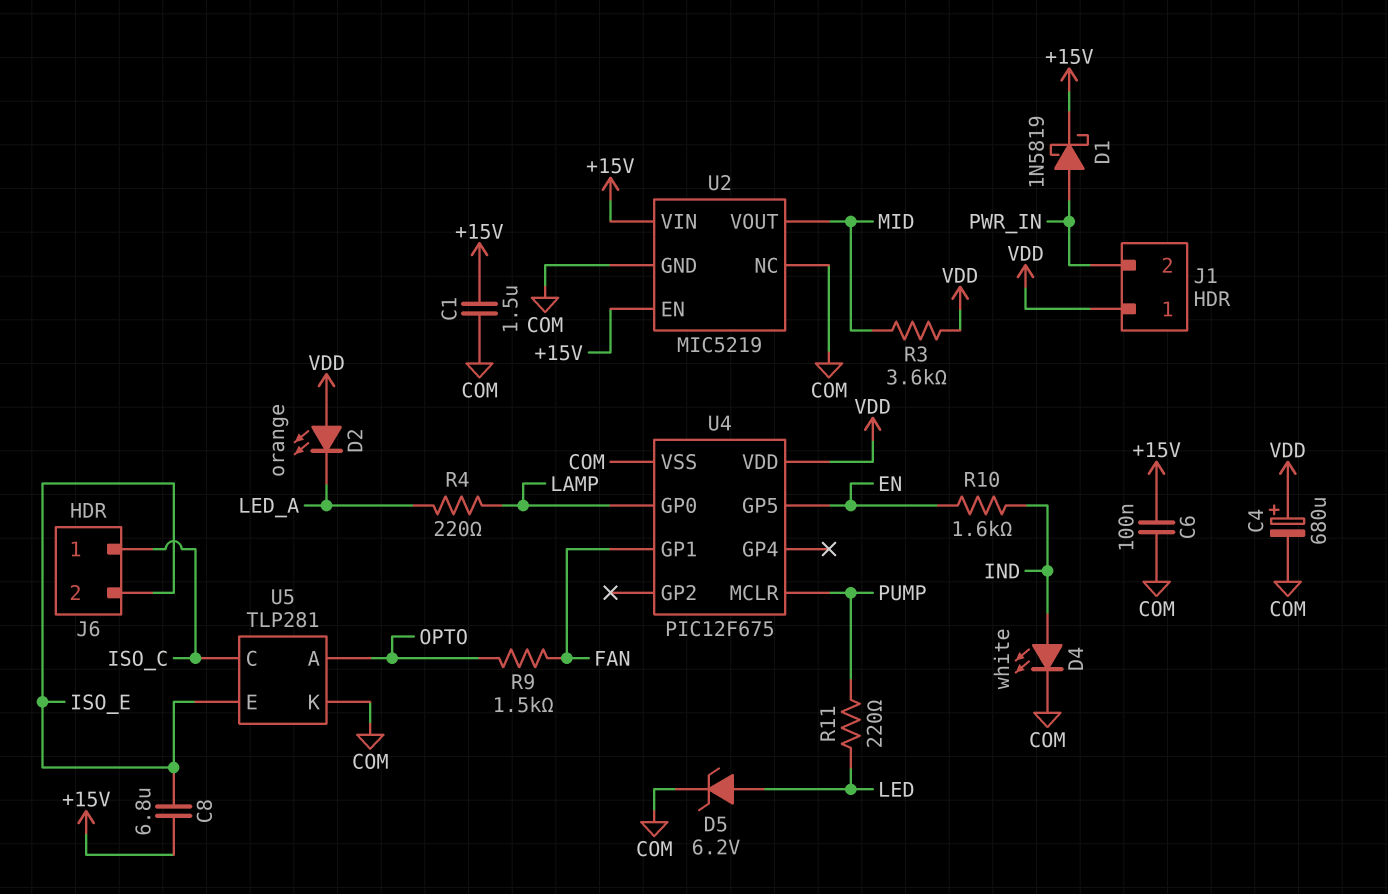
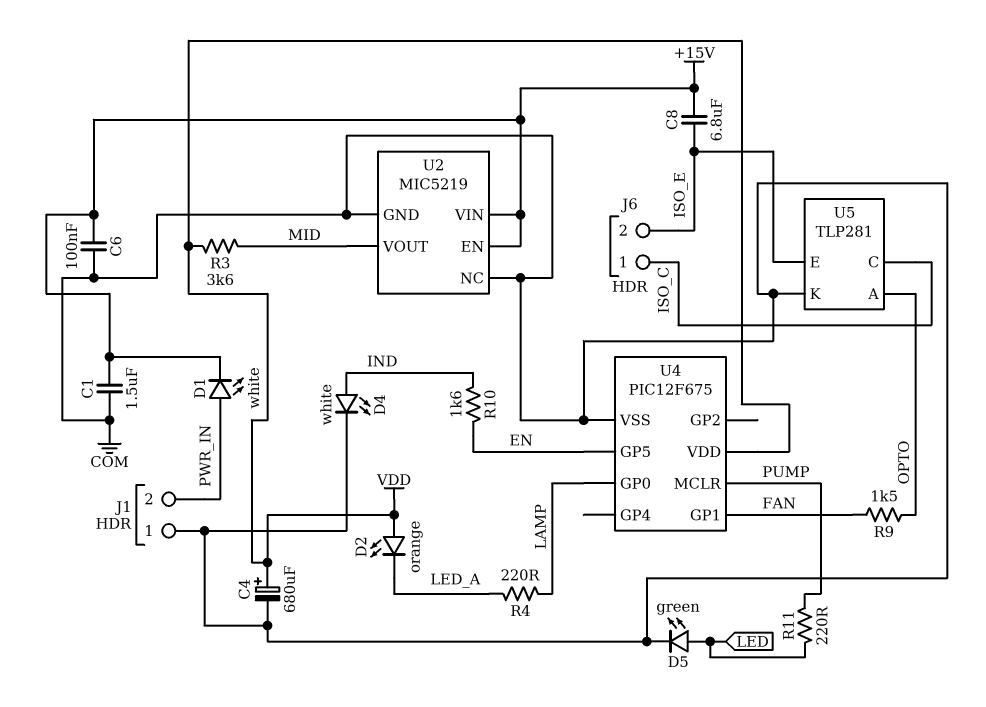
D1: schottky 1N5819 (A PWR_IN, K +15V) -> LED white (A PWR_IN, K +15V)
D5: zener 6.2V (A LED, K COM) -> LED green (A LED, K COM)
J1 pin 1: VDD -> COM

